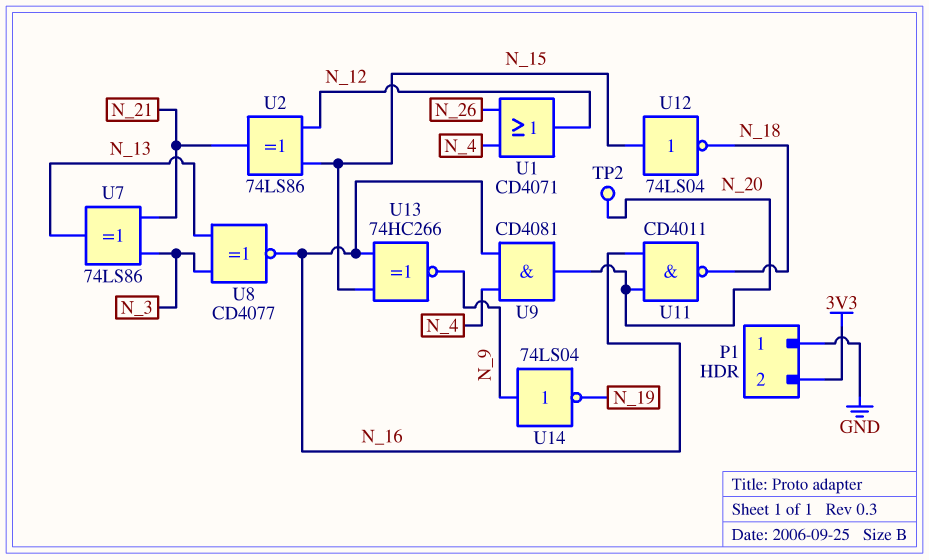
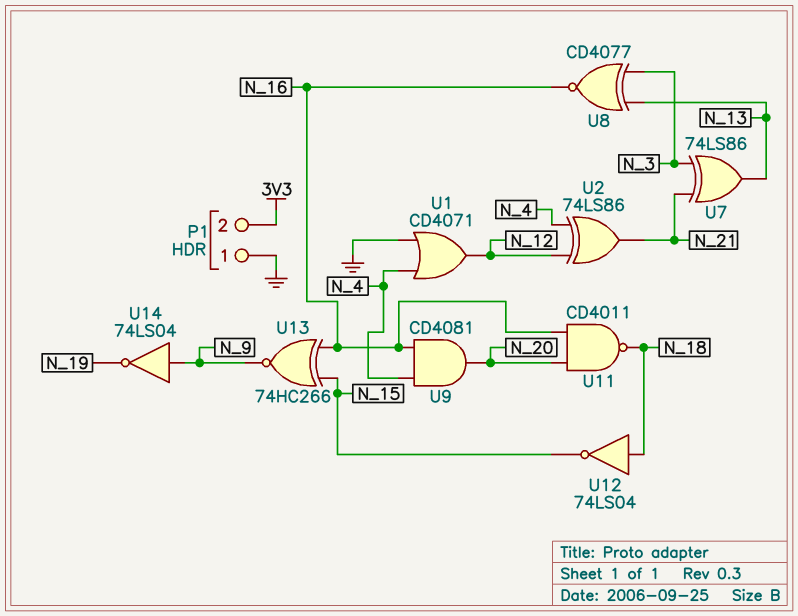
TP2: test point (N_20) -> none
U1: OR CD4071 (in N_4, in N_26, out N_12) -> OR CD4071 (in GND, in N_4, out N_12)
U2: XOR 74LS86 (in N_12, in N_15, out N_21) -> XOR 74LS86 (in N_4, in N_12, out N_21)
U12: NOT 74LS04 (in N_15, out N_18) -> NOT 74LS04 (in N_18, out N_15)

